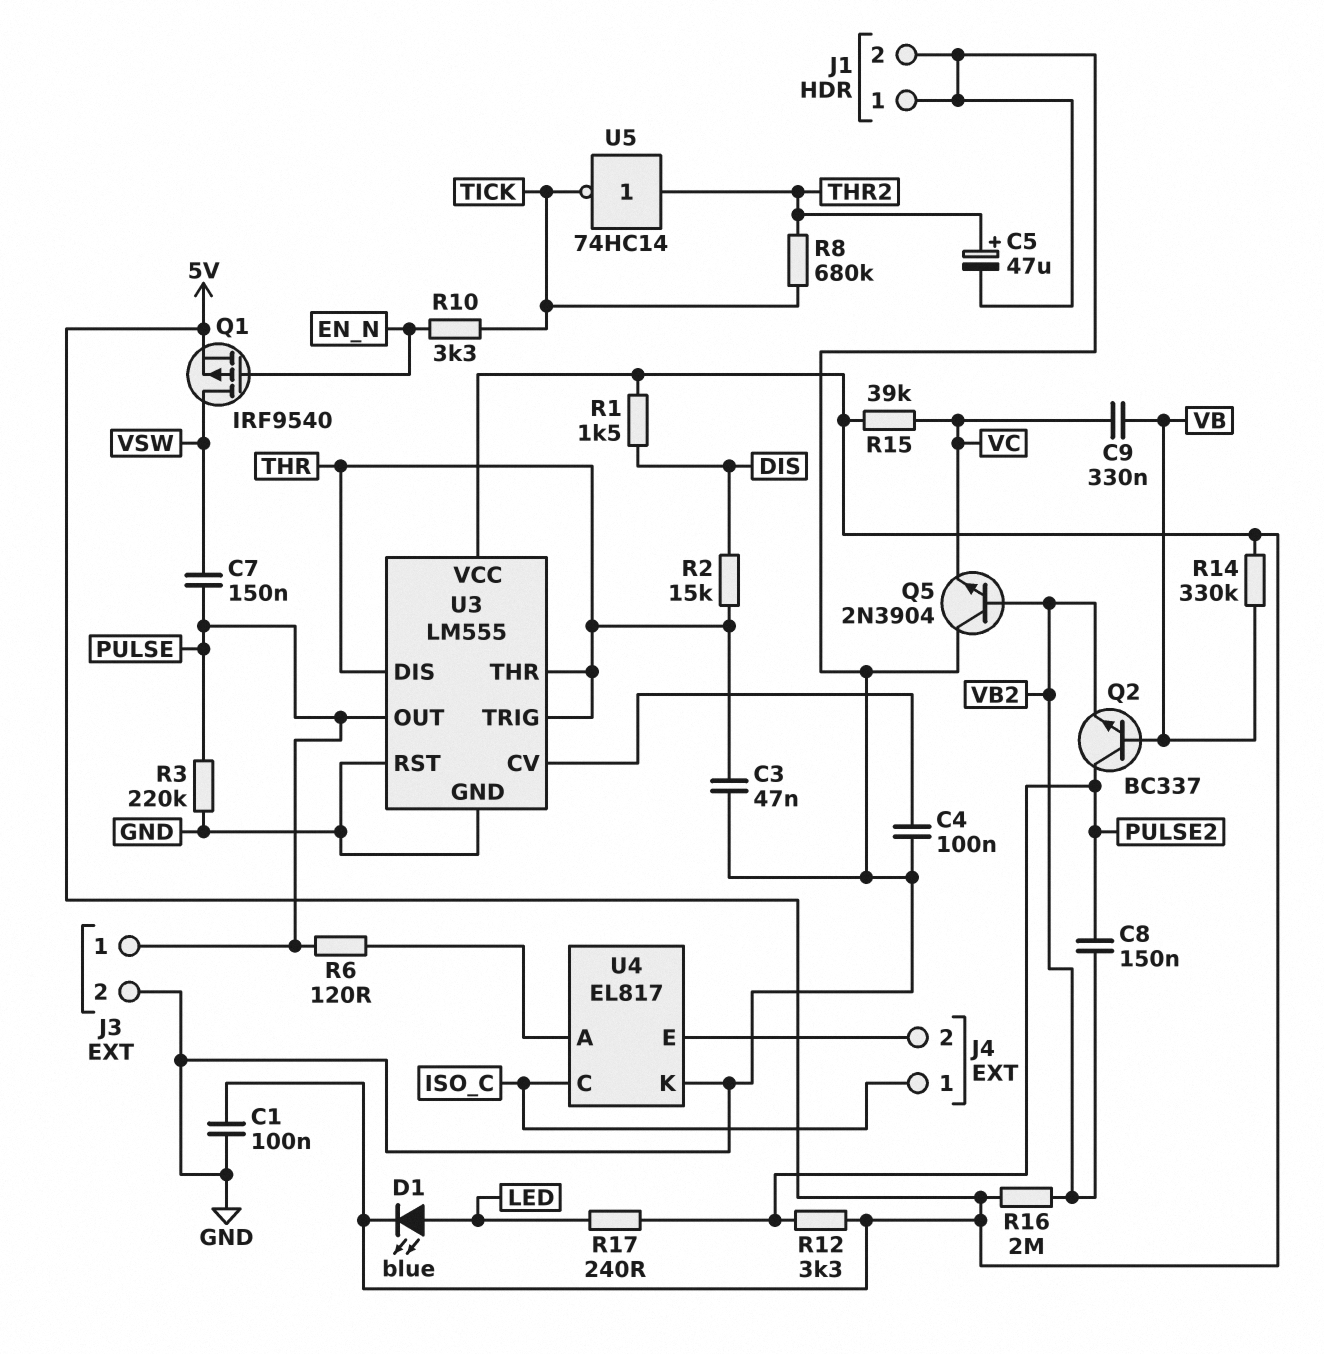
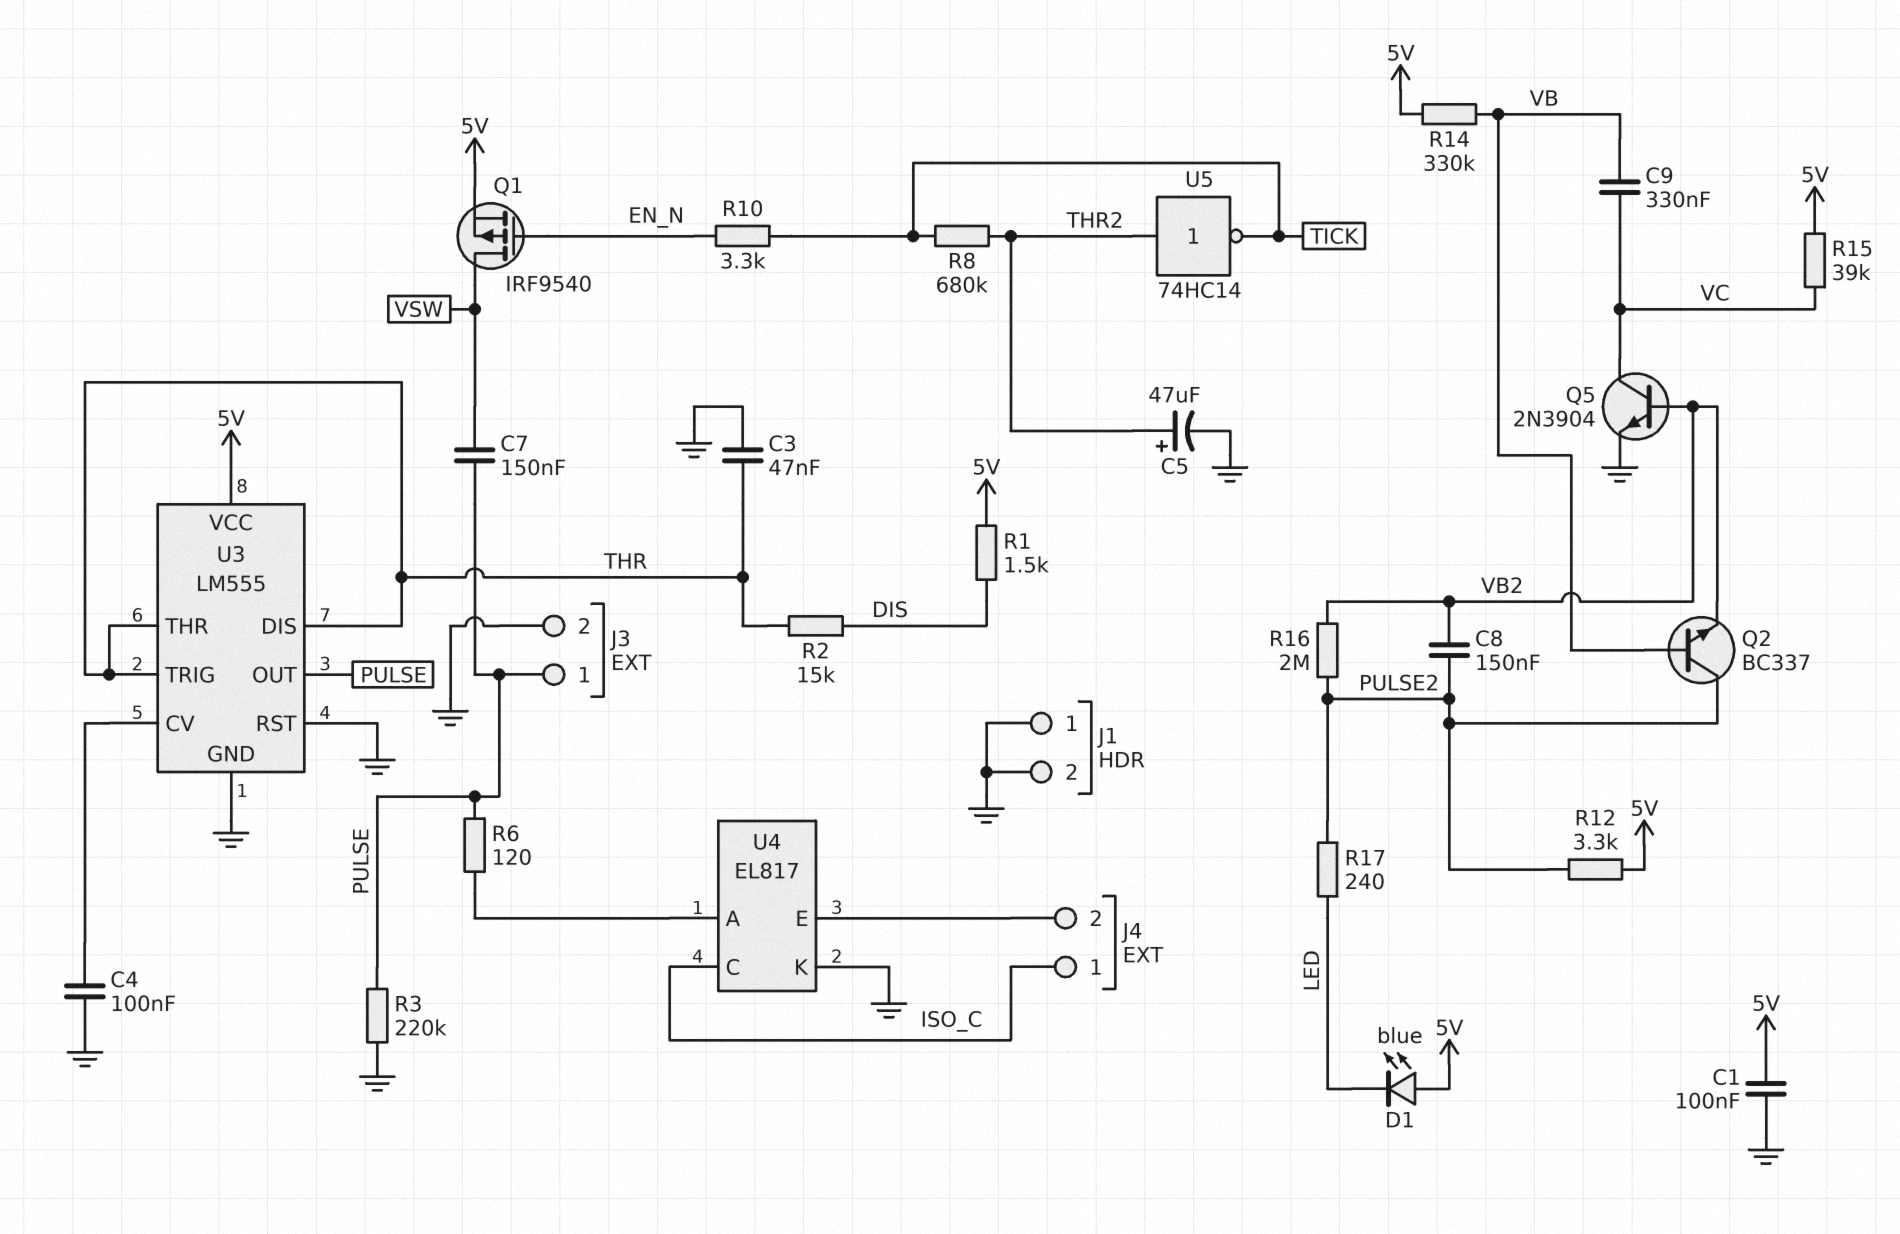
D1: LED blue (A LED, K 5V) -> LED blue (A 5V, K LED)
Q5: NPN 2N3904 (B VB2, C GND, E VC) -> NPN 2N3904 (B VB2, C VC, E GND)
R16: 2M (5V, VB2) -> 2M (PULSE2, VB2)

